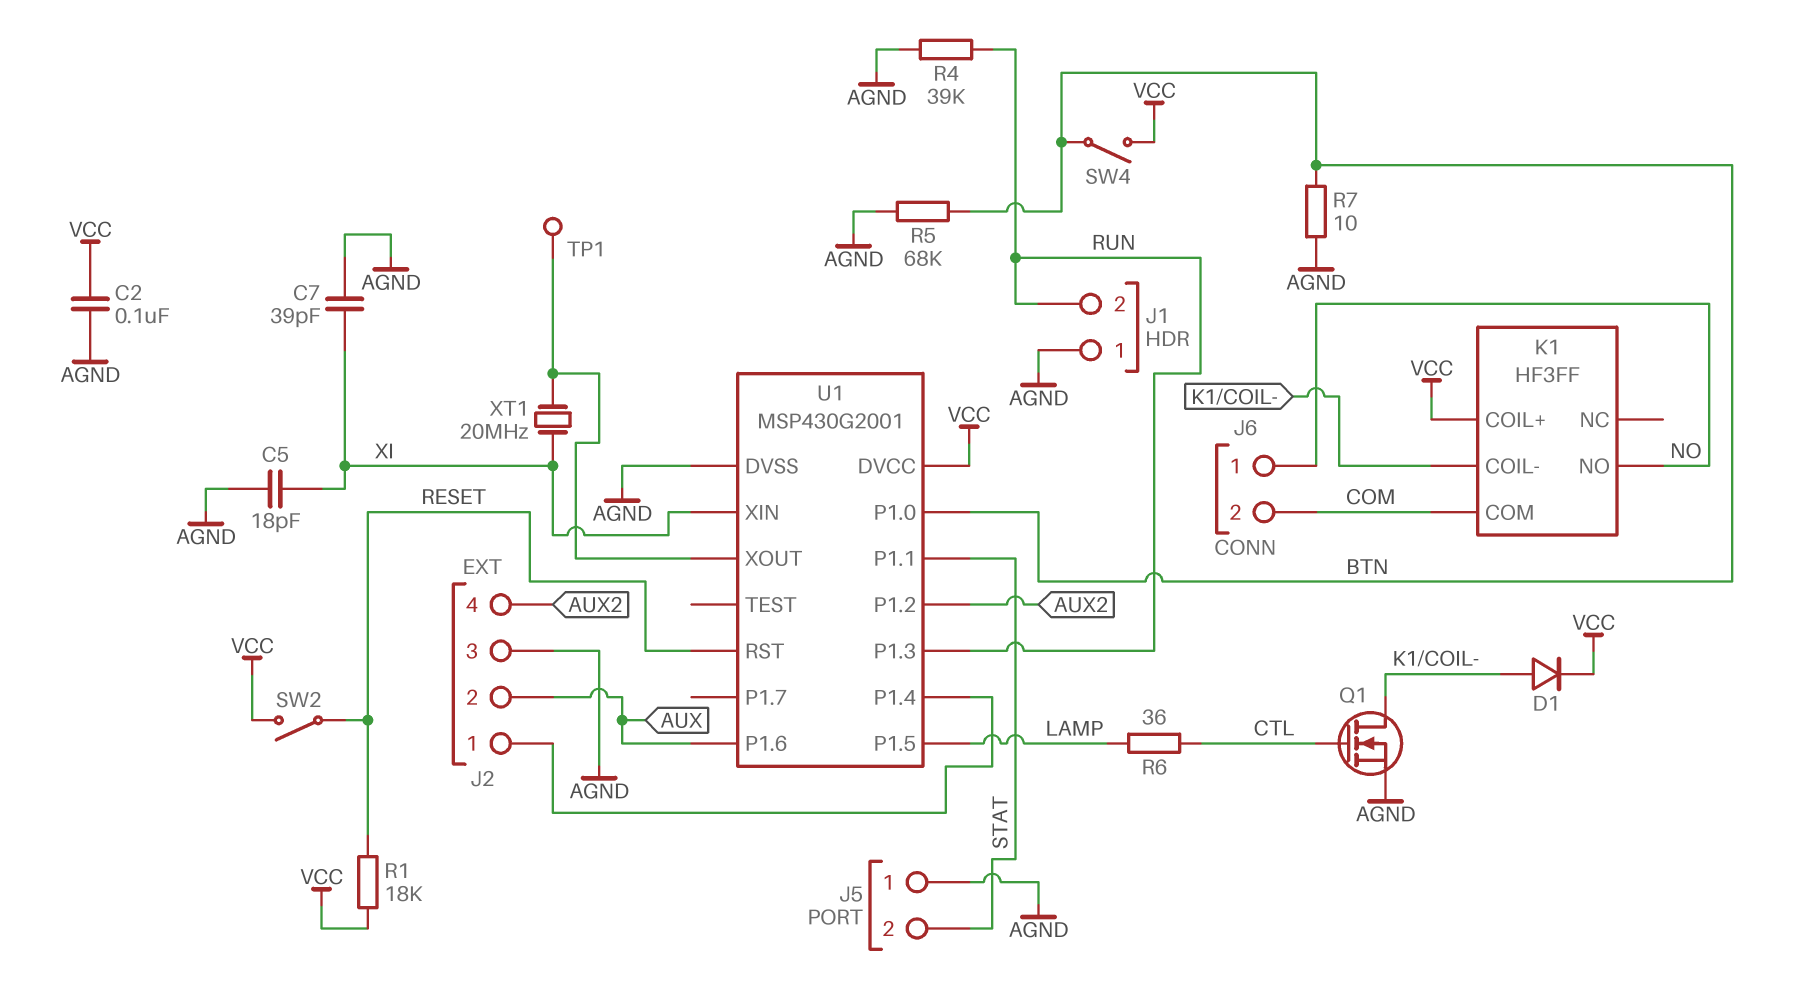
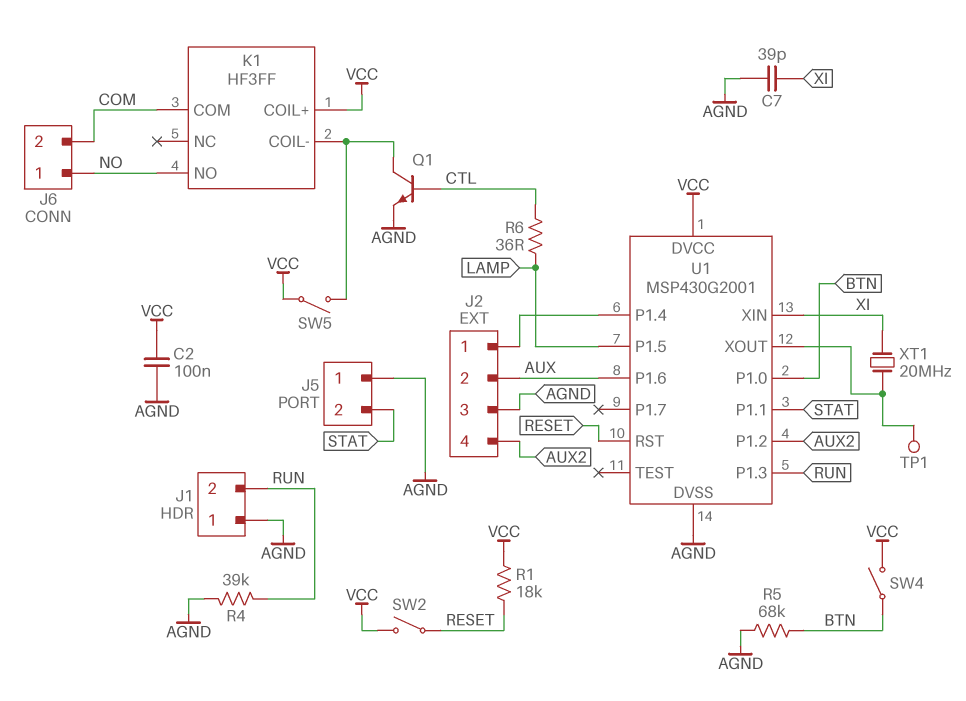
C5: 18pF (AGND, XI) -> none
D1: diode (A K1/COIL-, K VCC) -> none
Q1: NMOS (G CTL, D K1/COIL-, S AGND) -> NPN (B CTL, C K1/COIL-, E AGND)
R7: 10 (AGND, BTN) -> none
SW5: none -> switch (K1/COIL-, VCC)

